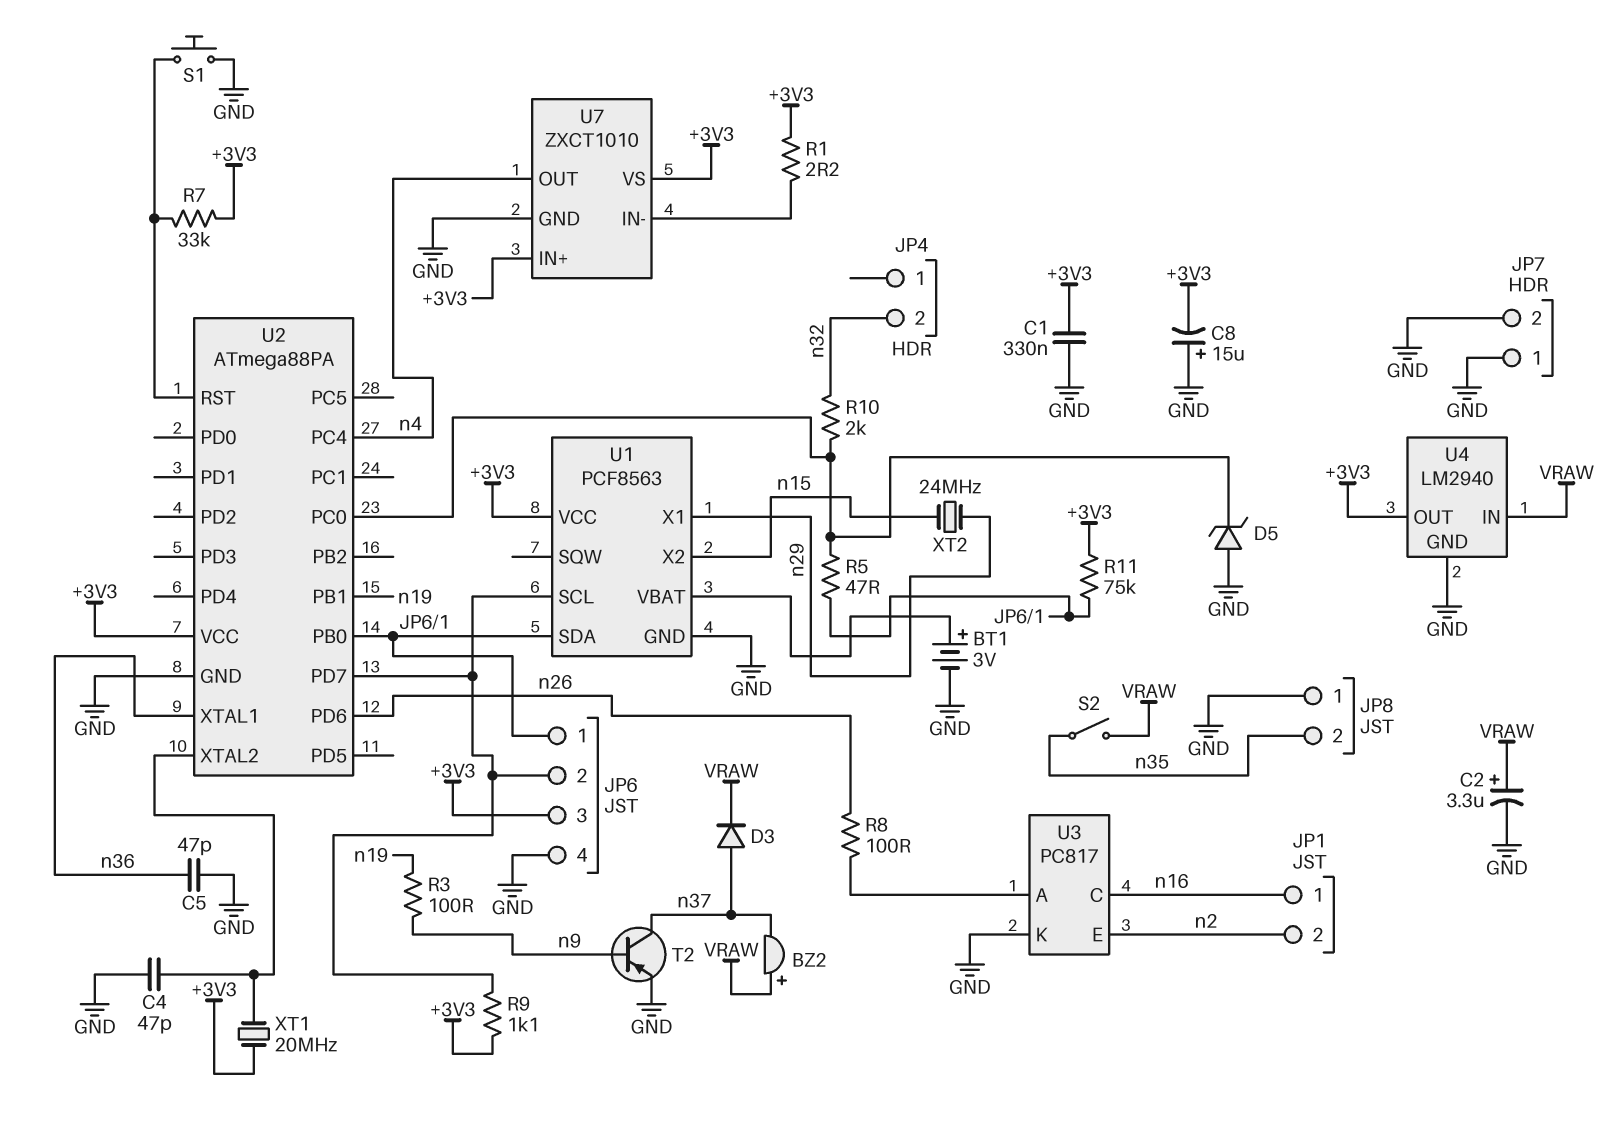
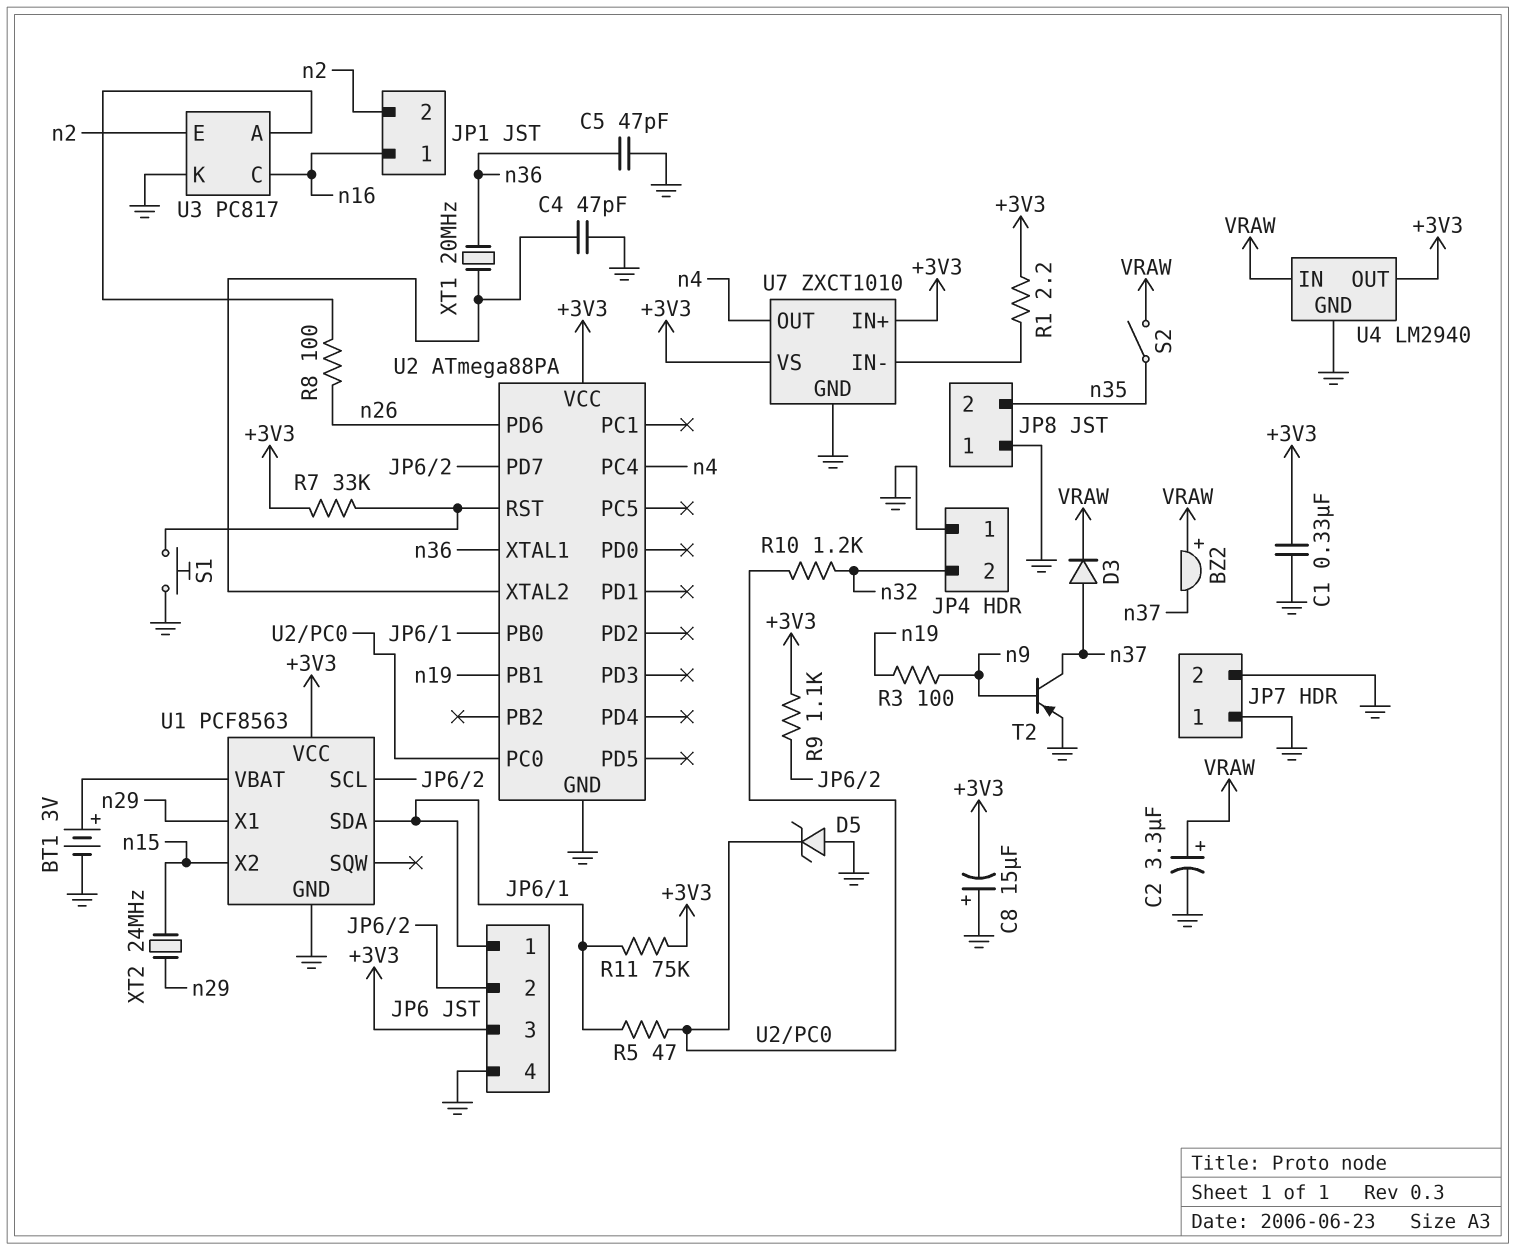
JP4 pin 1: none -> GND
R10: 2k (U2/PC0, n32) -> 1.2k (U2/PC0, n32)
XT1: 20MHz (+3V3, U2/XTAL2) -> 20MHz (U2/XTAL2, n36)

